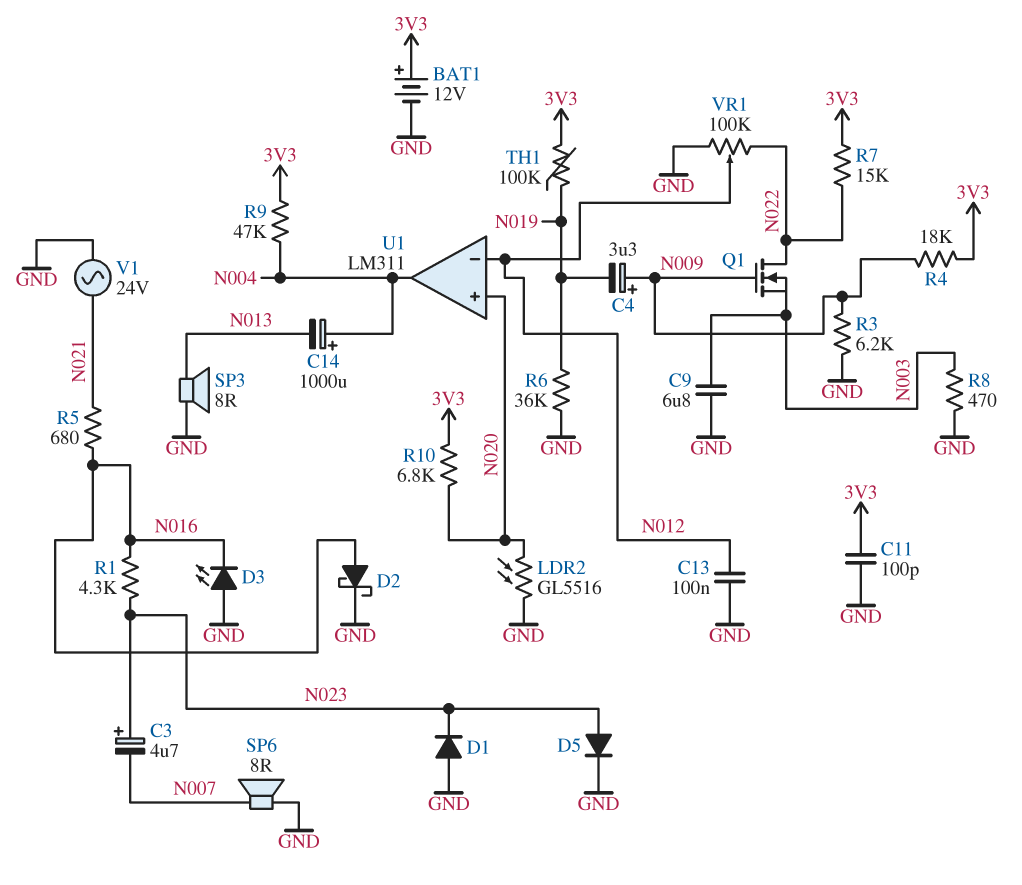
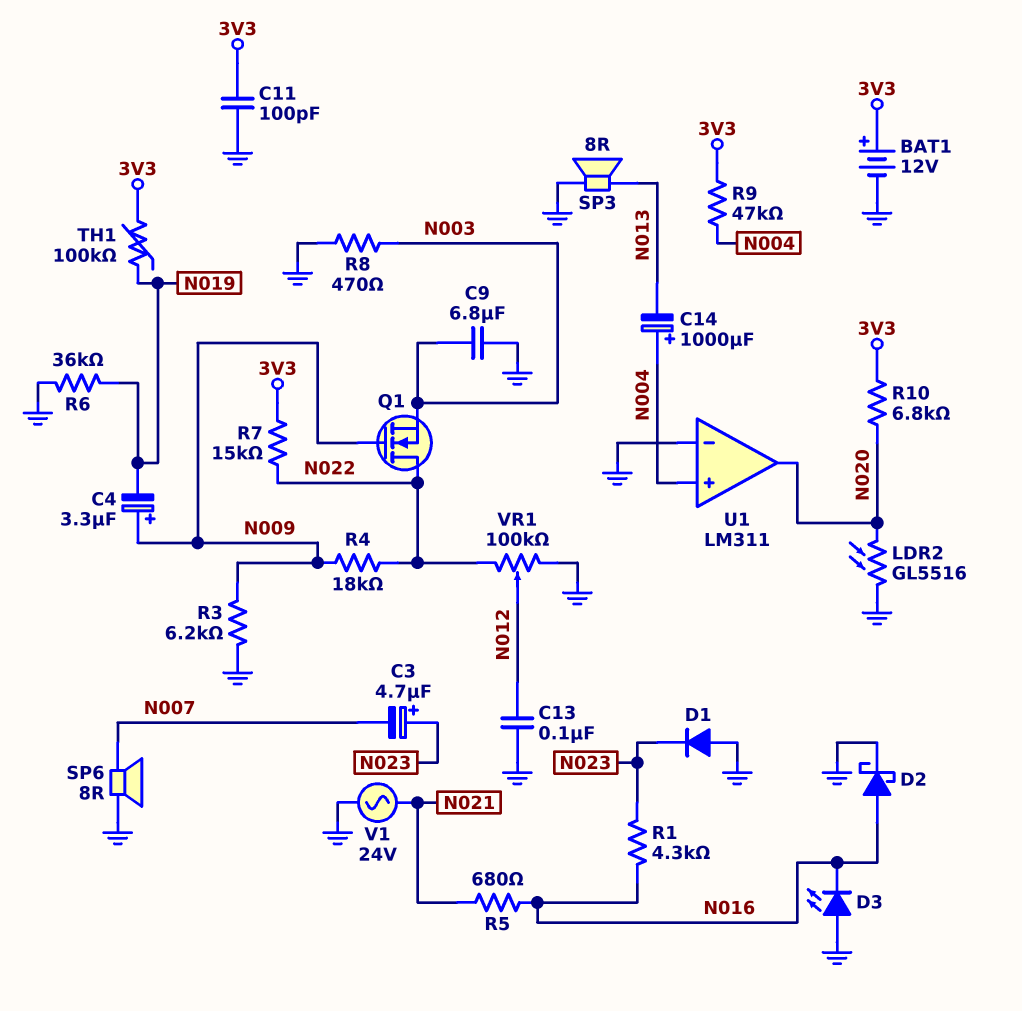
D5: diode (A N023, K GND) -> none
R4: 18k (3V3, N009) -> 18k (N009, N022)
U1 pin in+: N020 -> N004
U1 pin in-: N012 -> GND
U1 pin out: N004 -> N020

